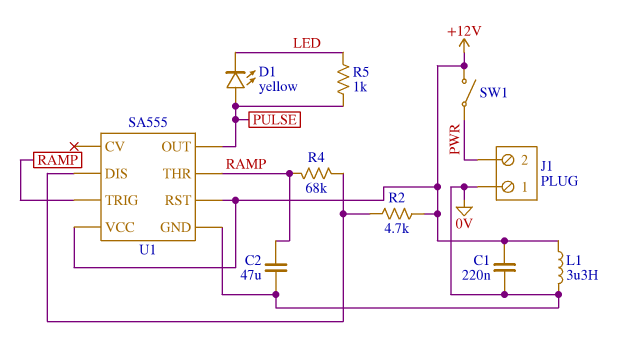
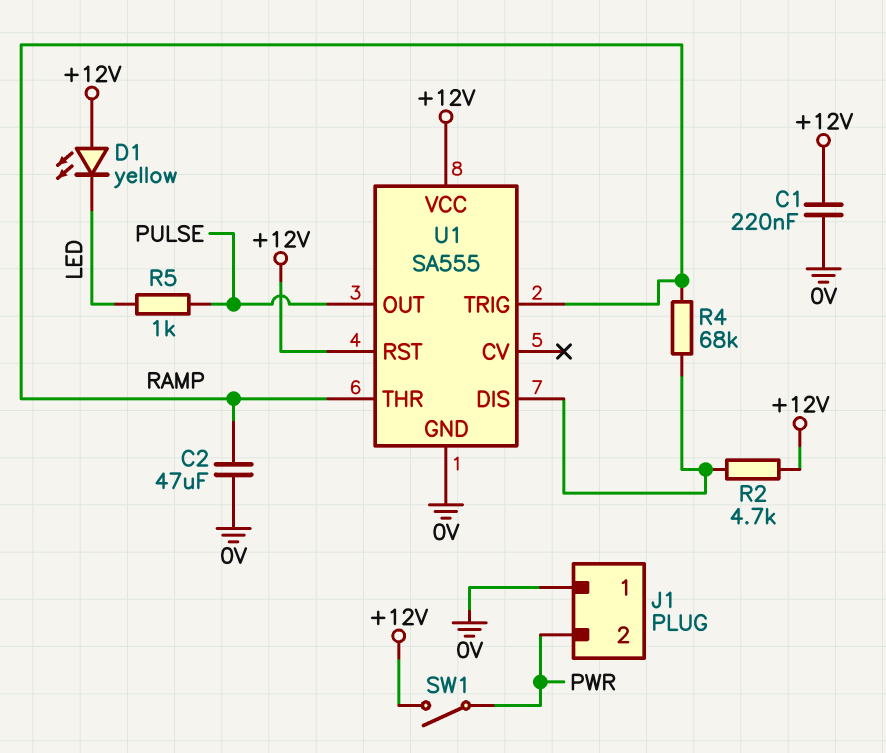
D1: LED yellow (A PULSE, K LED) -> LED yellow (A +12V, K LED)
L1: 3.3uH (+12V, 0V) -> none

